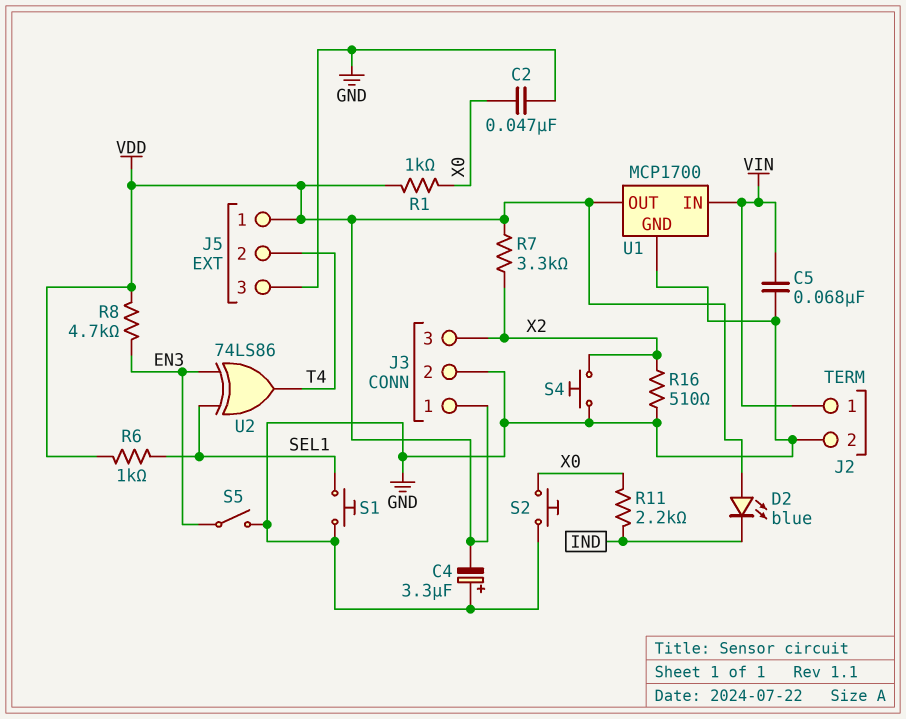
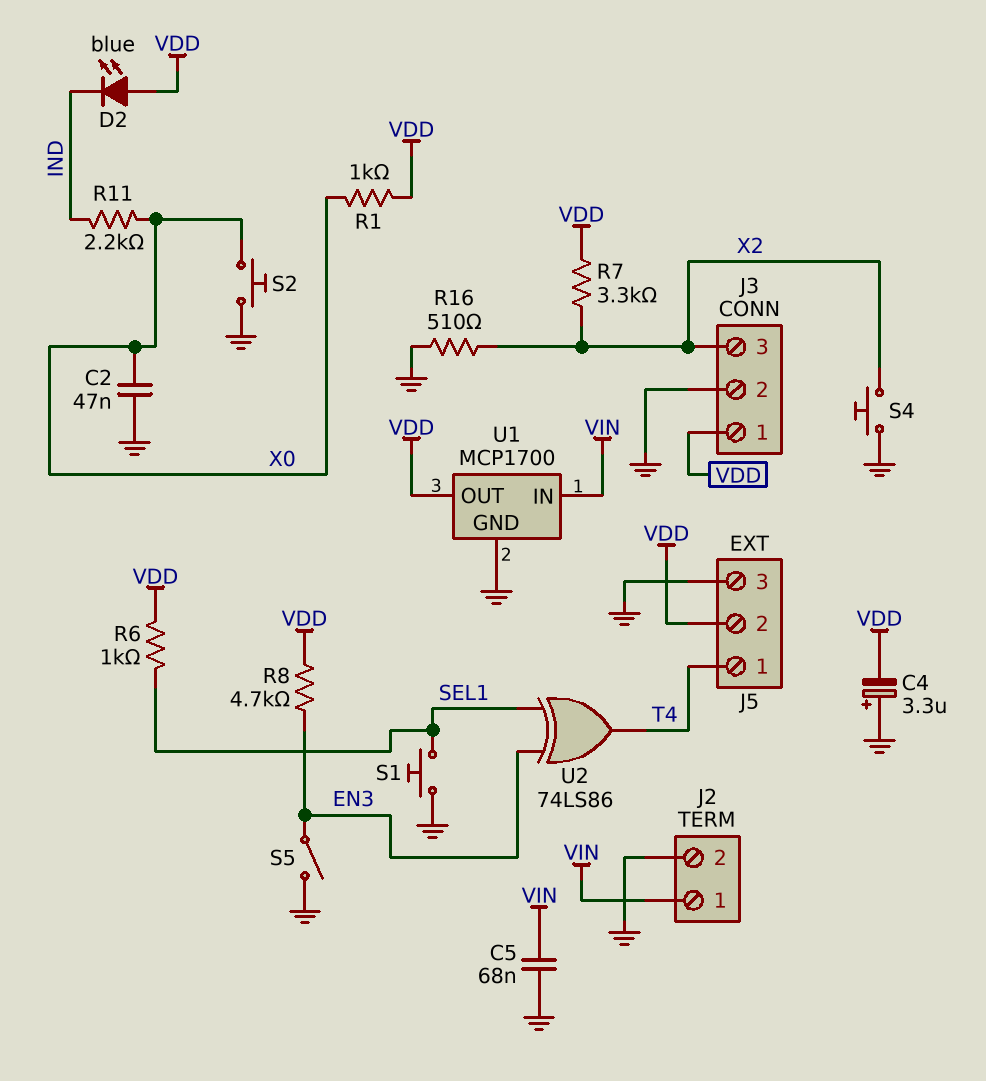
J5 pin 1: VDD -> T4
J5 pin 2: T4 -> VDD

